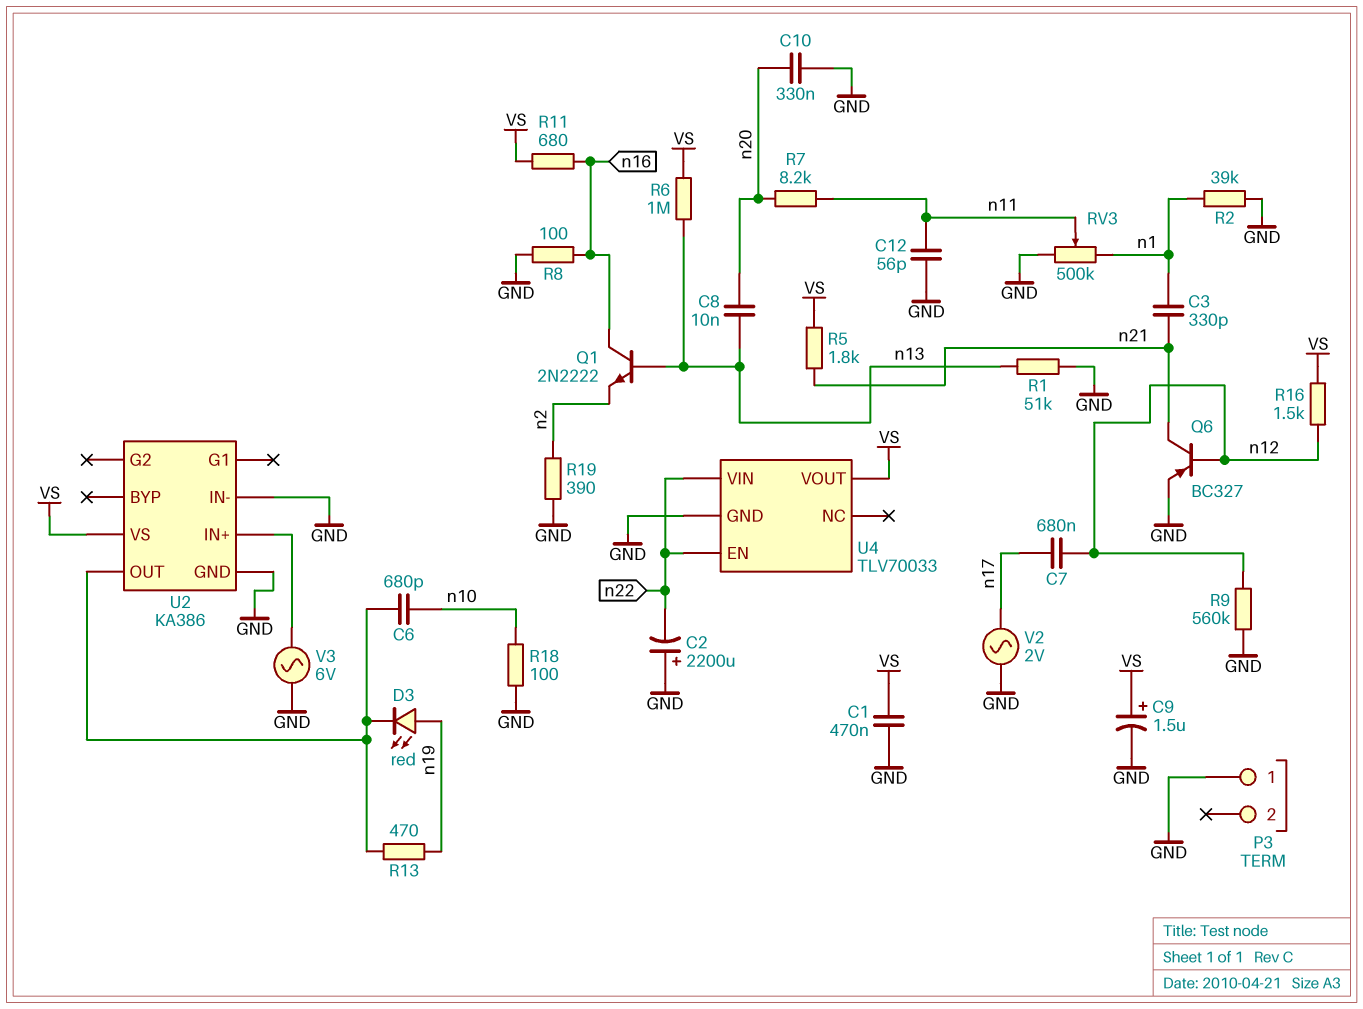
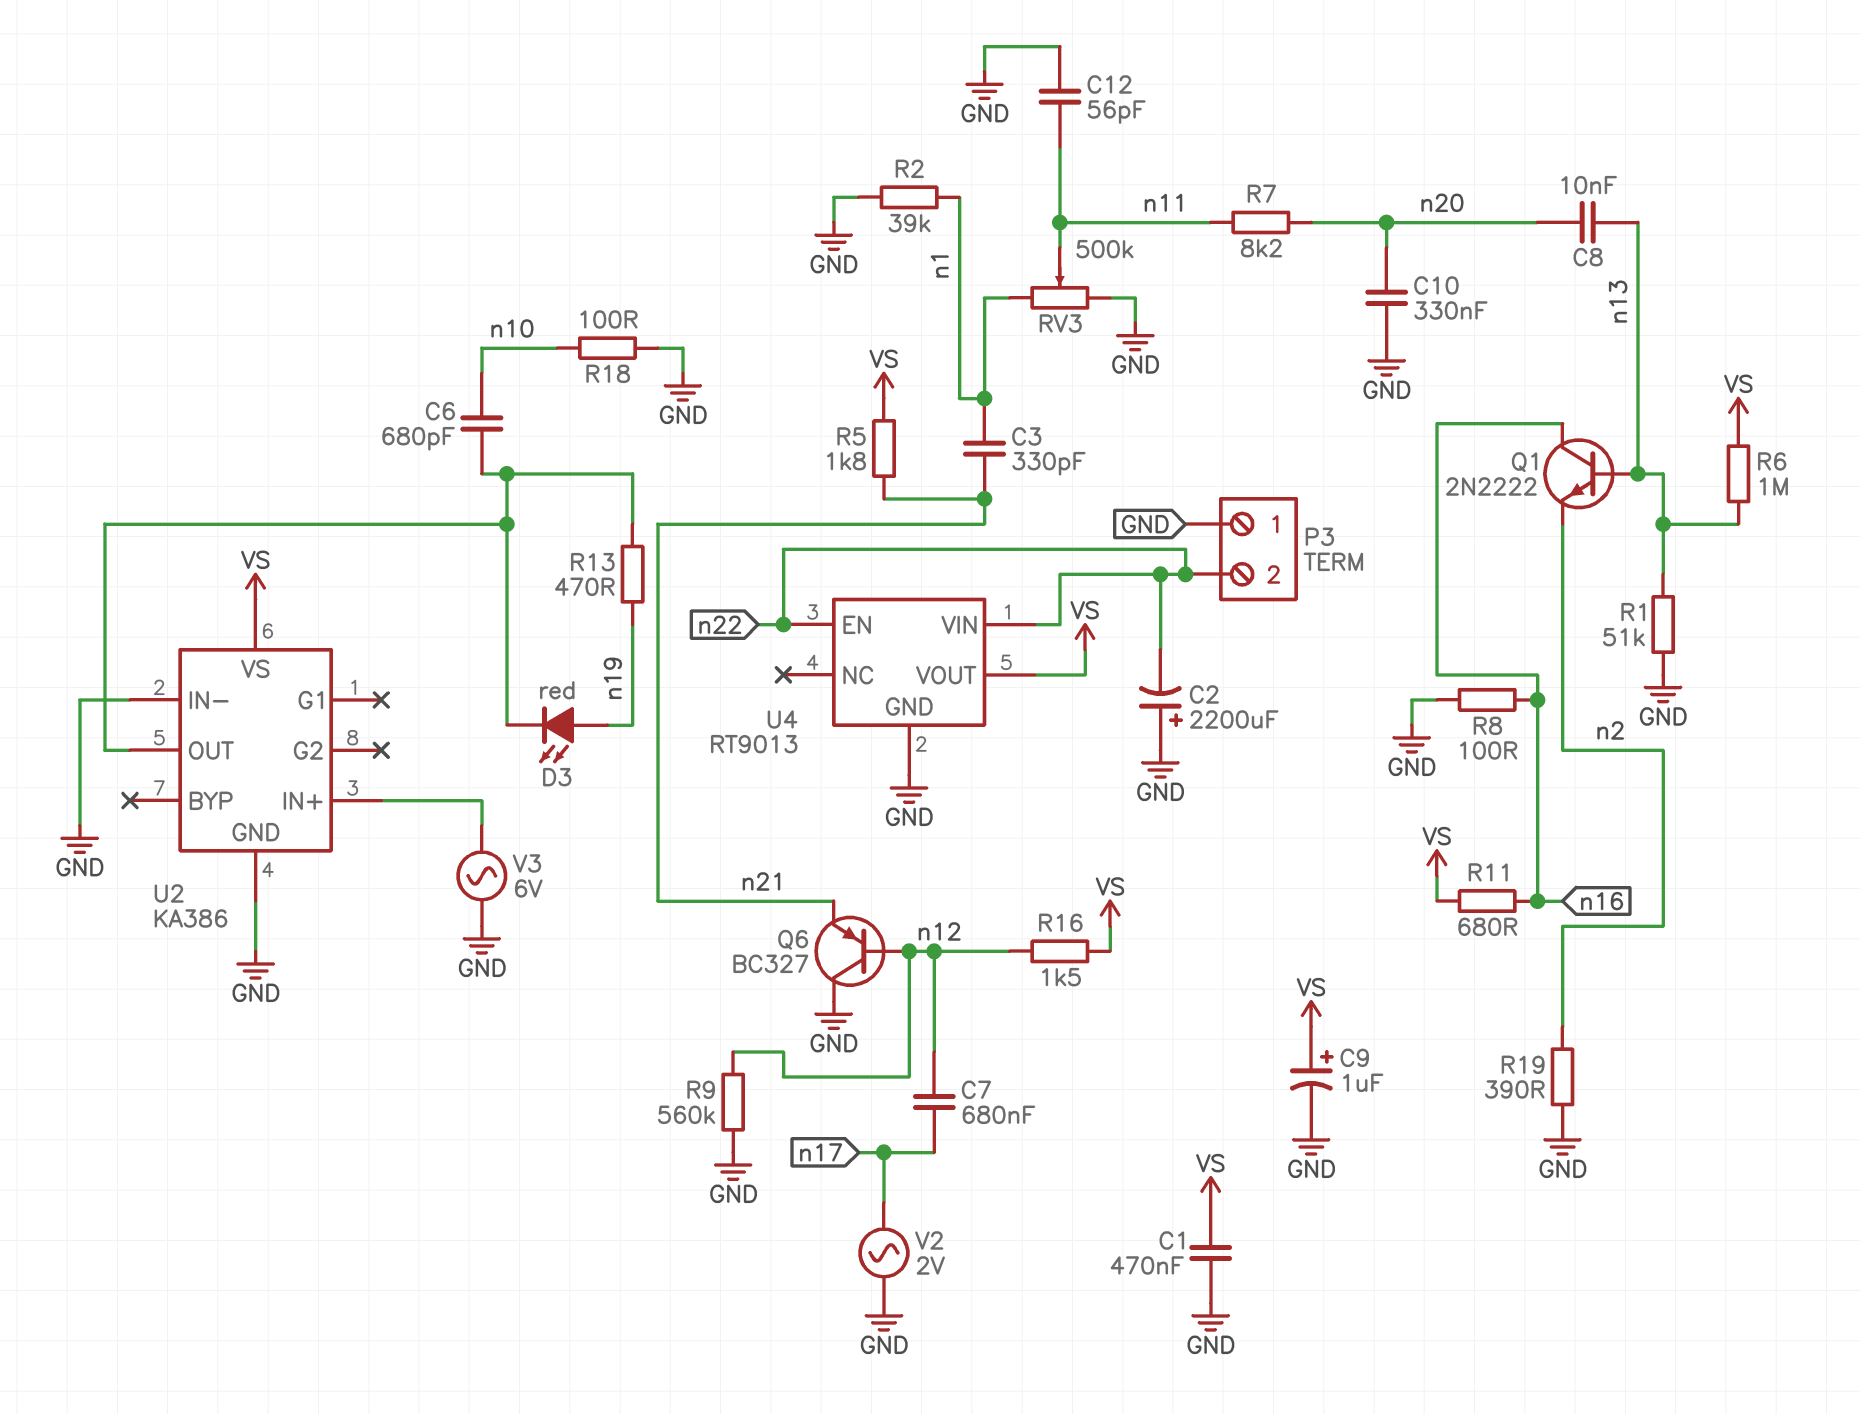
C9: 1.5uF (plus VS, minus GND) -> 1uF (plus VS, minus GND)
P3 pin 2: none -> n22
Q6: PNP BC327 (B n12, C n21, E GND) -> PNP BC327 (B n12, C GND, E n21)
U4: TLV70033 -> RT9013

